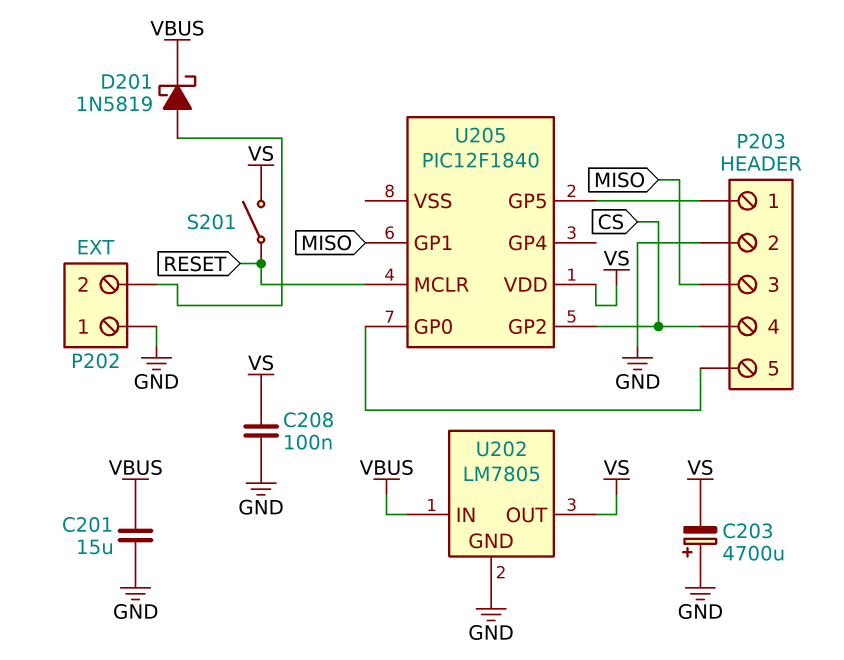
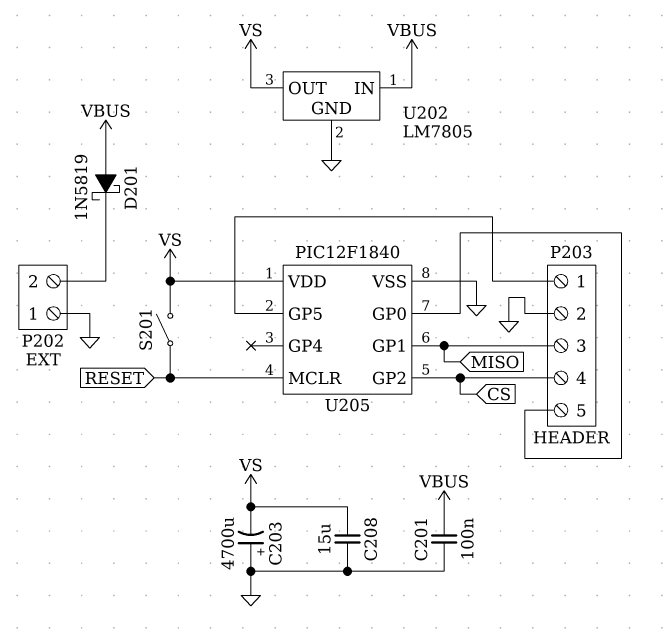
C201: 15uF (GND, VBUS) -> 100nF (GND, VBUS)
C208: 100nF (GND, VS) -> 15uF (GND, VS)
D201: schottky 1N5819 (A P202/2, K VBUS) -> schottky 1N5819 (A VBUS, K P202/2)
U205 pin VSS: none -> GND

